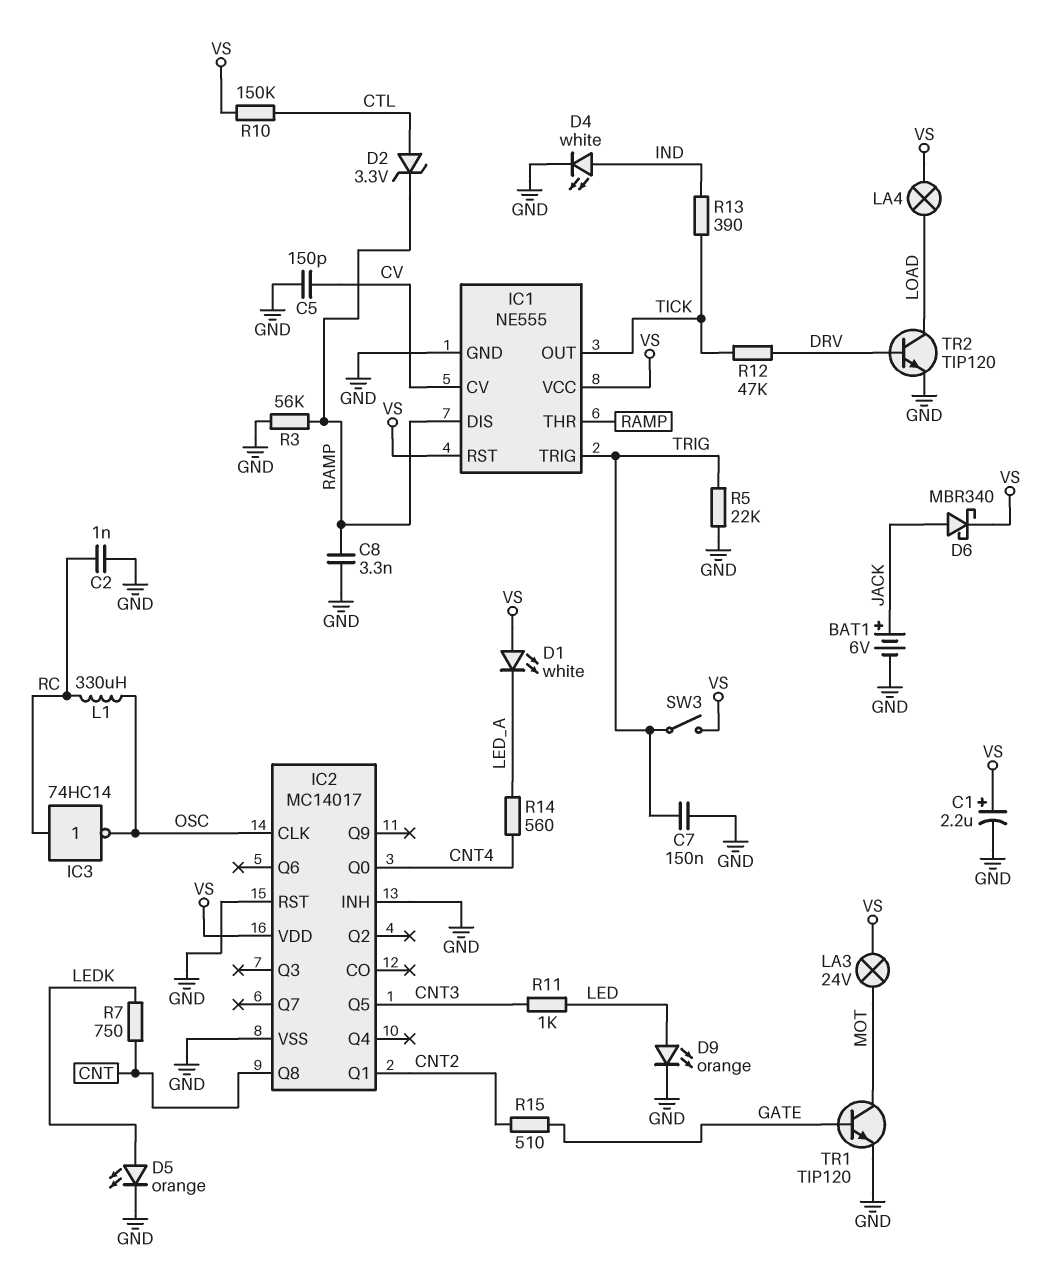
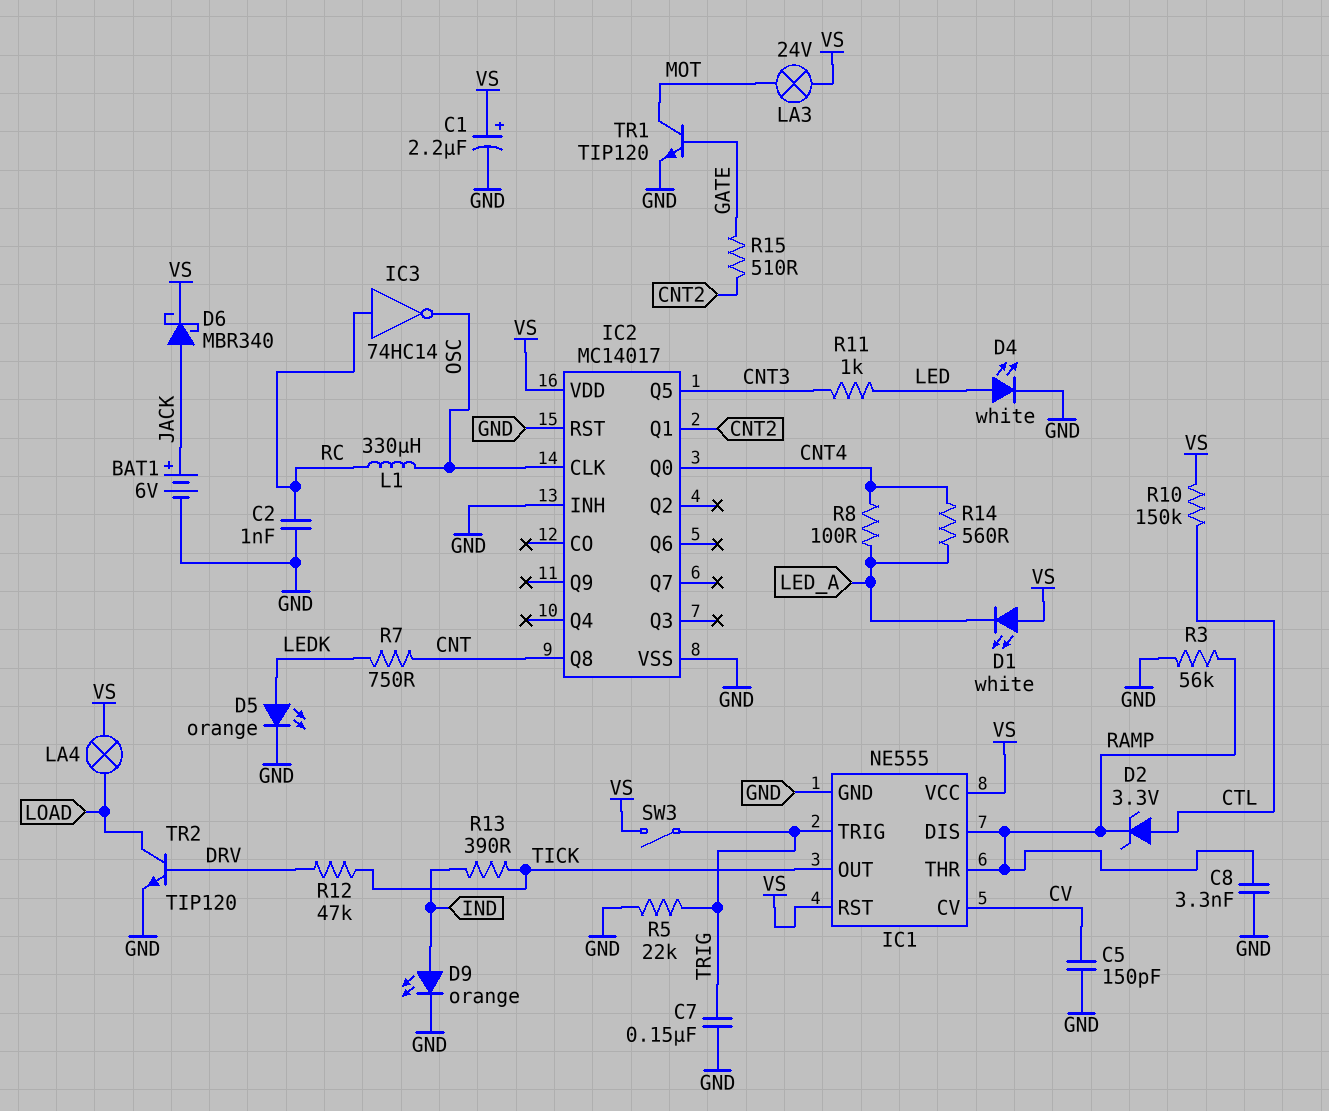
D4: LED white (A IND, K GND) -> LED white (A LED, K GND)
D9: LED orange (A LED, K GND) -> LED orange (A IND, K GND)
R8: none -> 100 (CNT4, LED_A)

